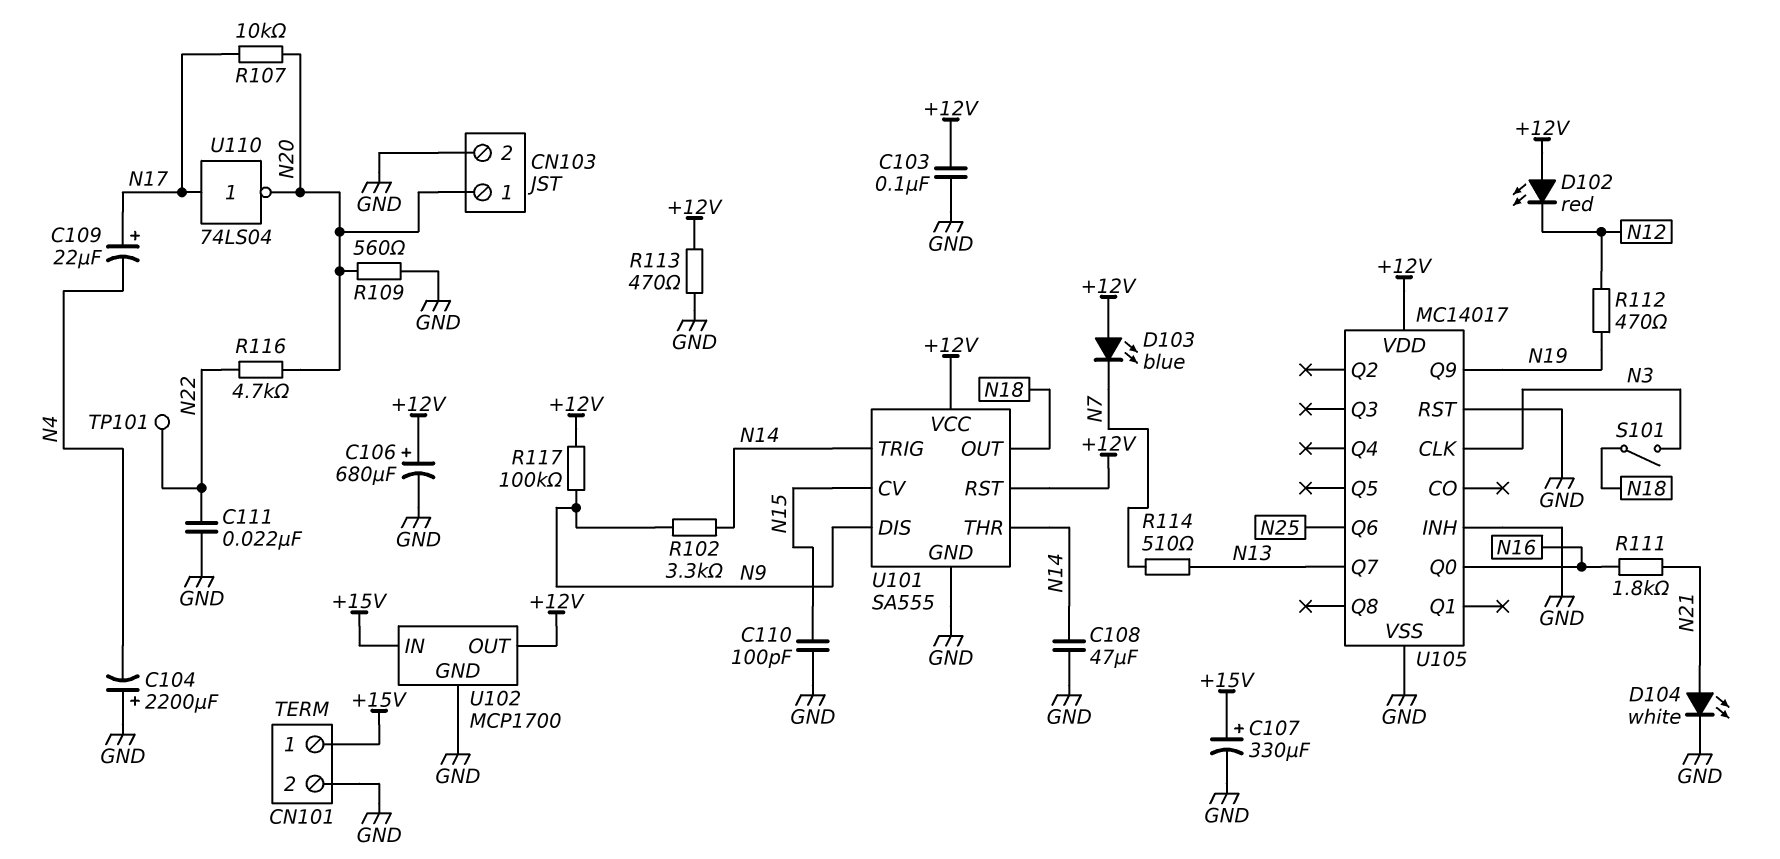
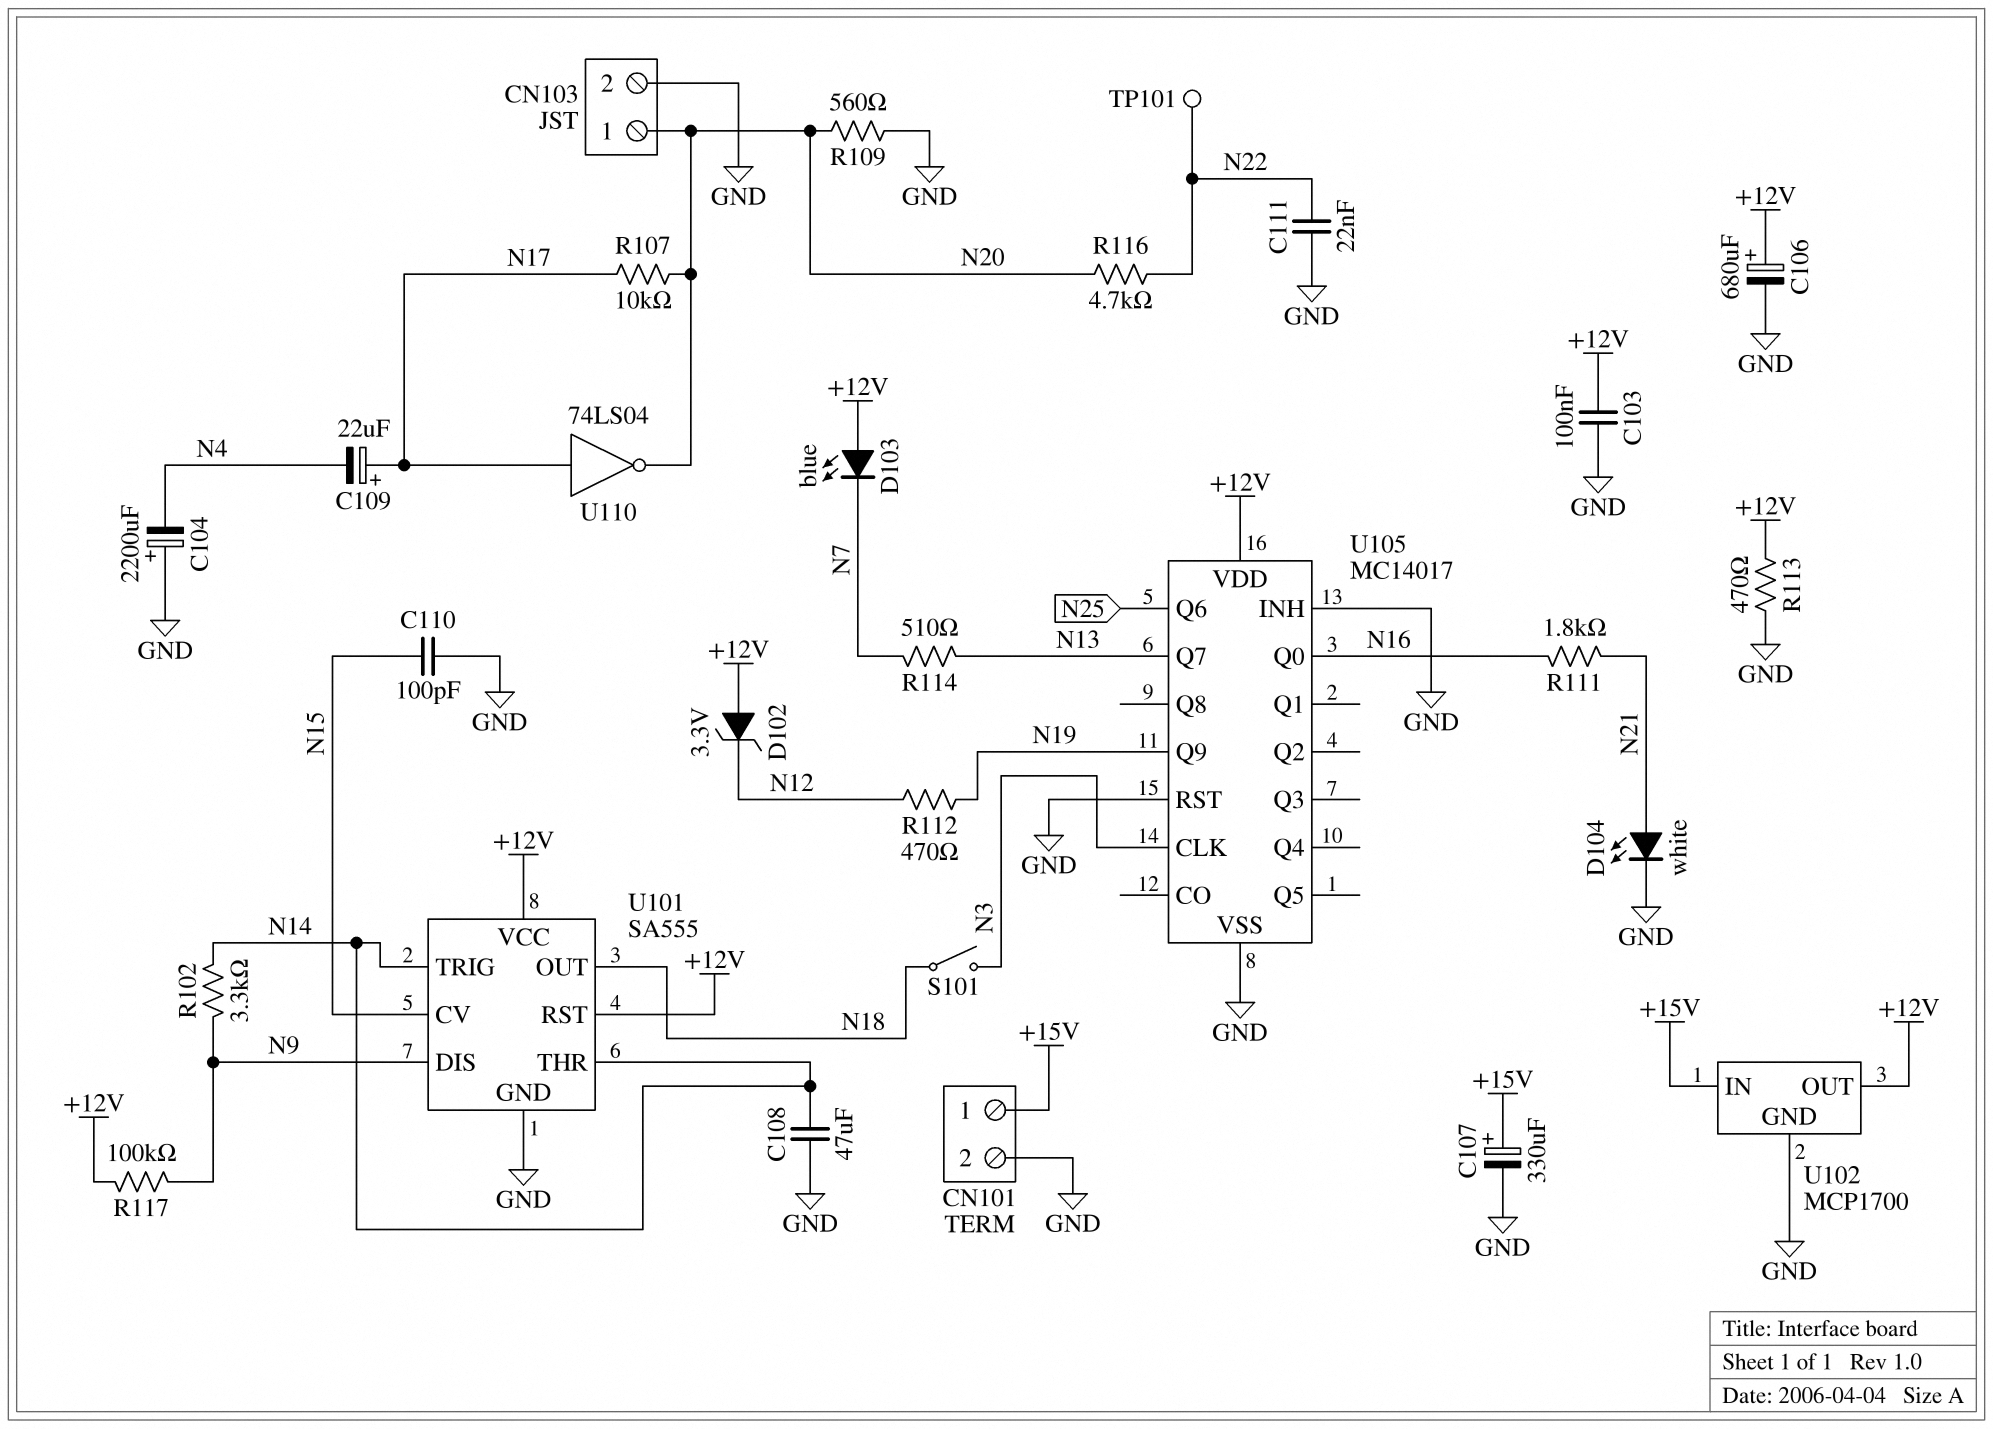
D102: LED red (A +12V, K N12) -> zener 3.3V (A +12V, K N12)

